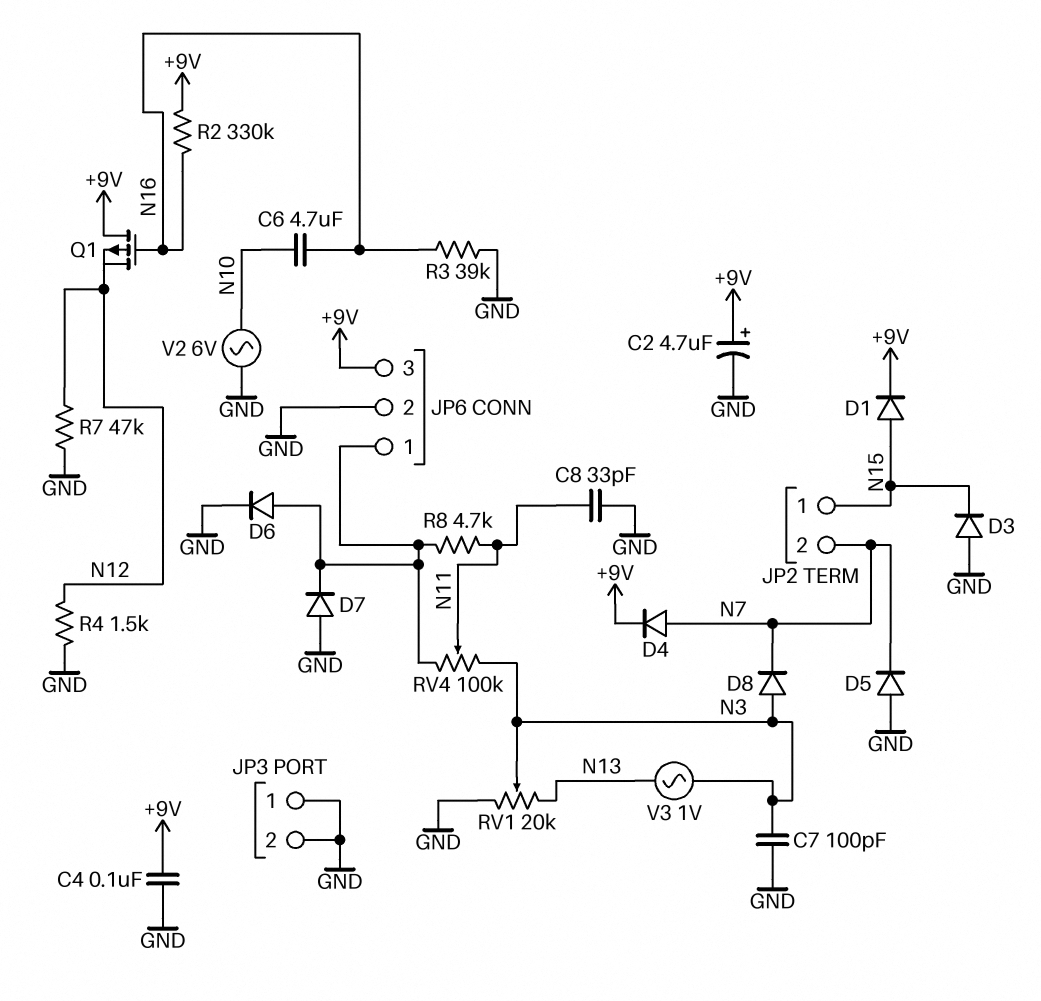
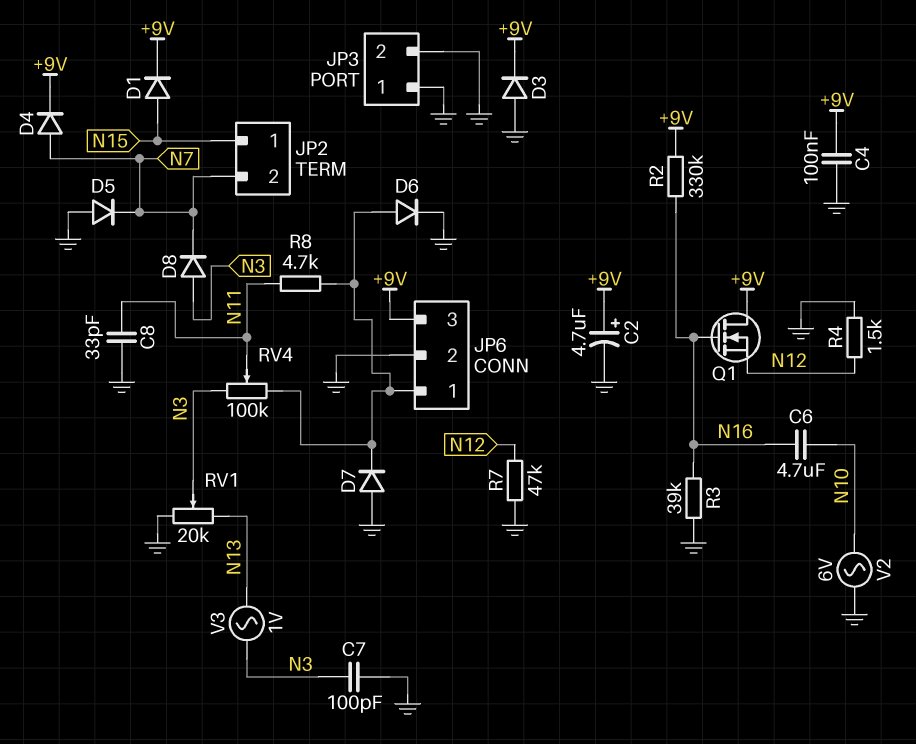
D3: diode (A GND, K N15) -> diode (A GND, K +9V)
Q1: PMOS (G N16, D +9V, S N12) -> NMOS (G N16, D +9V, S N12)

